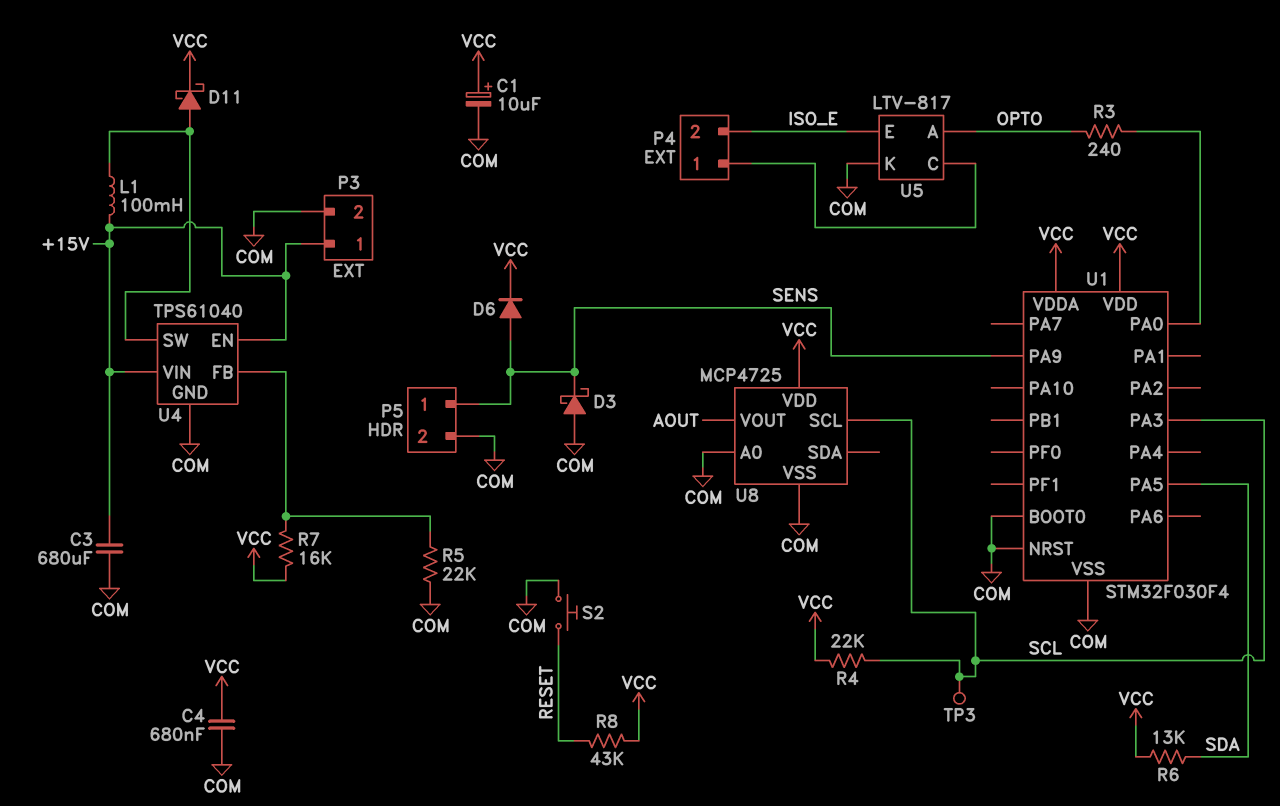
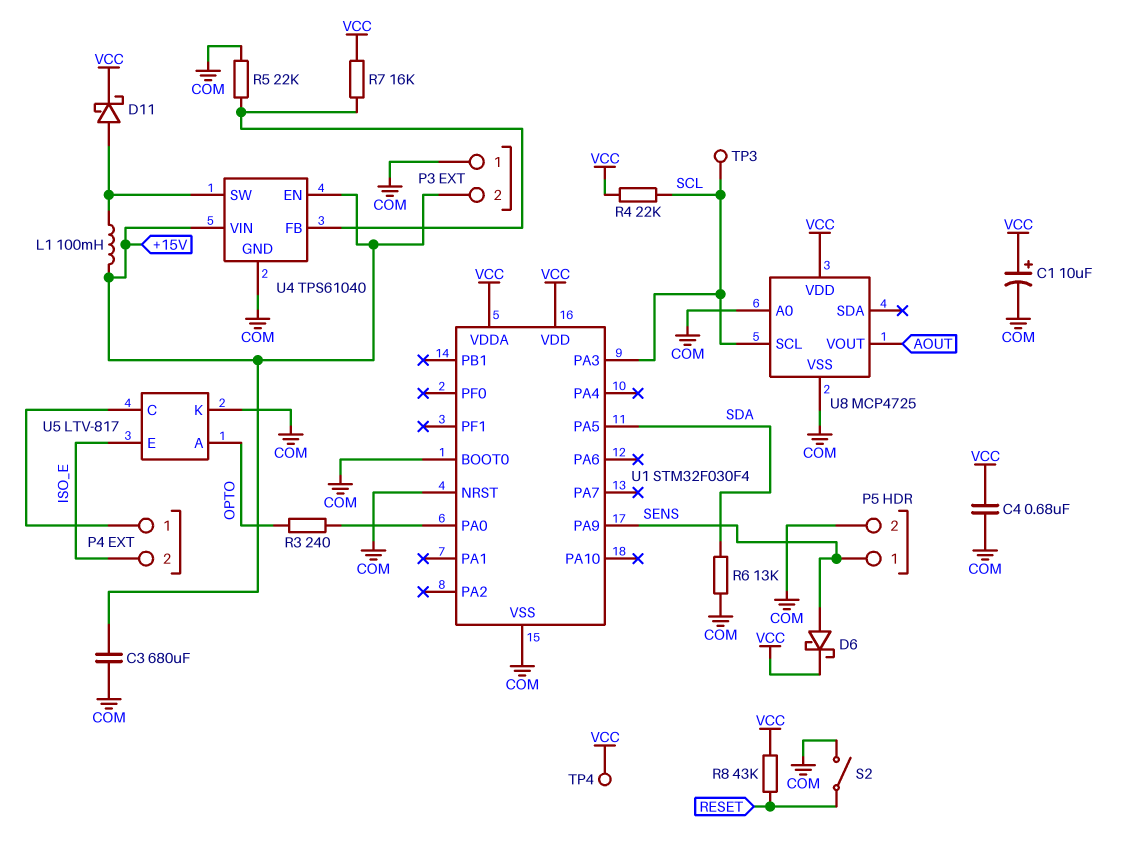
D3: schottky (A COM, K SENS) -> none
D6: diode (A SENS, K VCC) -> schottky (A SENS, K VCC)
P3 pin 1: +15V -> COM
P3 pin 2: COM -> +15V
R6: 13k (SDA, VCC) -> 13k (COM, SDA)
S2: button (COM, RESET) -> switch (COM, RESET)
TP4: none -> test point (VCC)

